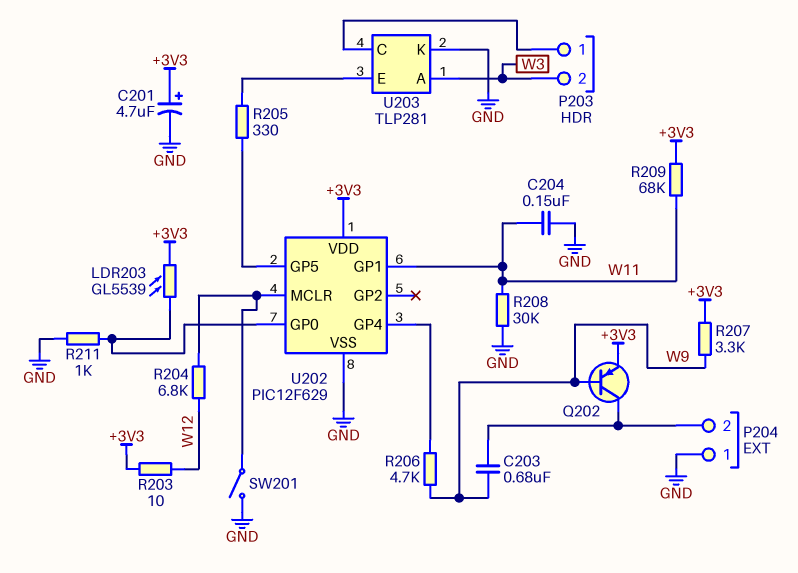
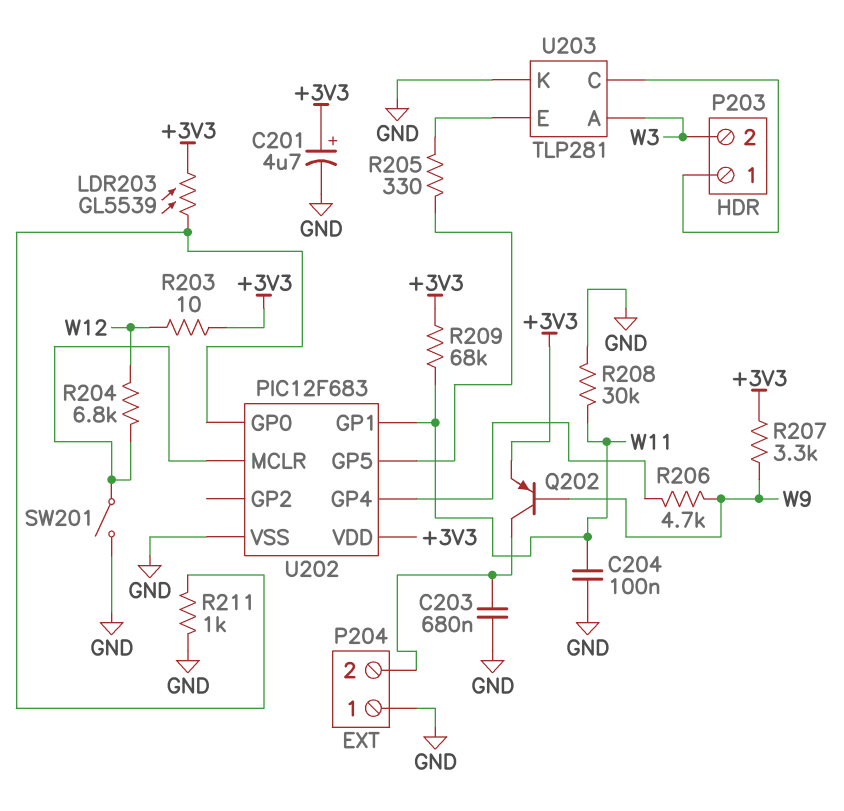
C203: 680nF (P204/2, W9) -> 680nF (GND, P204/2)
C204: 150nF (GND, W11) -> 100nF (GND, W11)
U202: PIC12F629 -> PIC12F683

